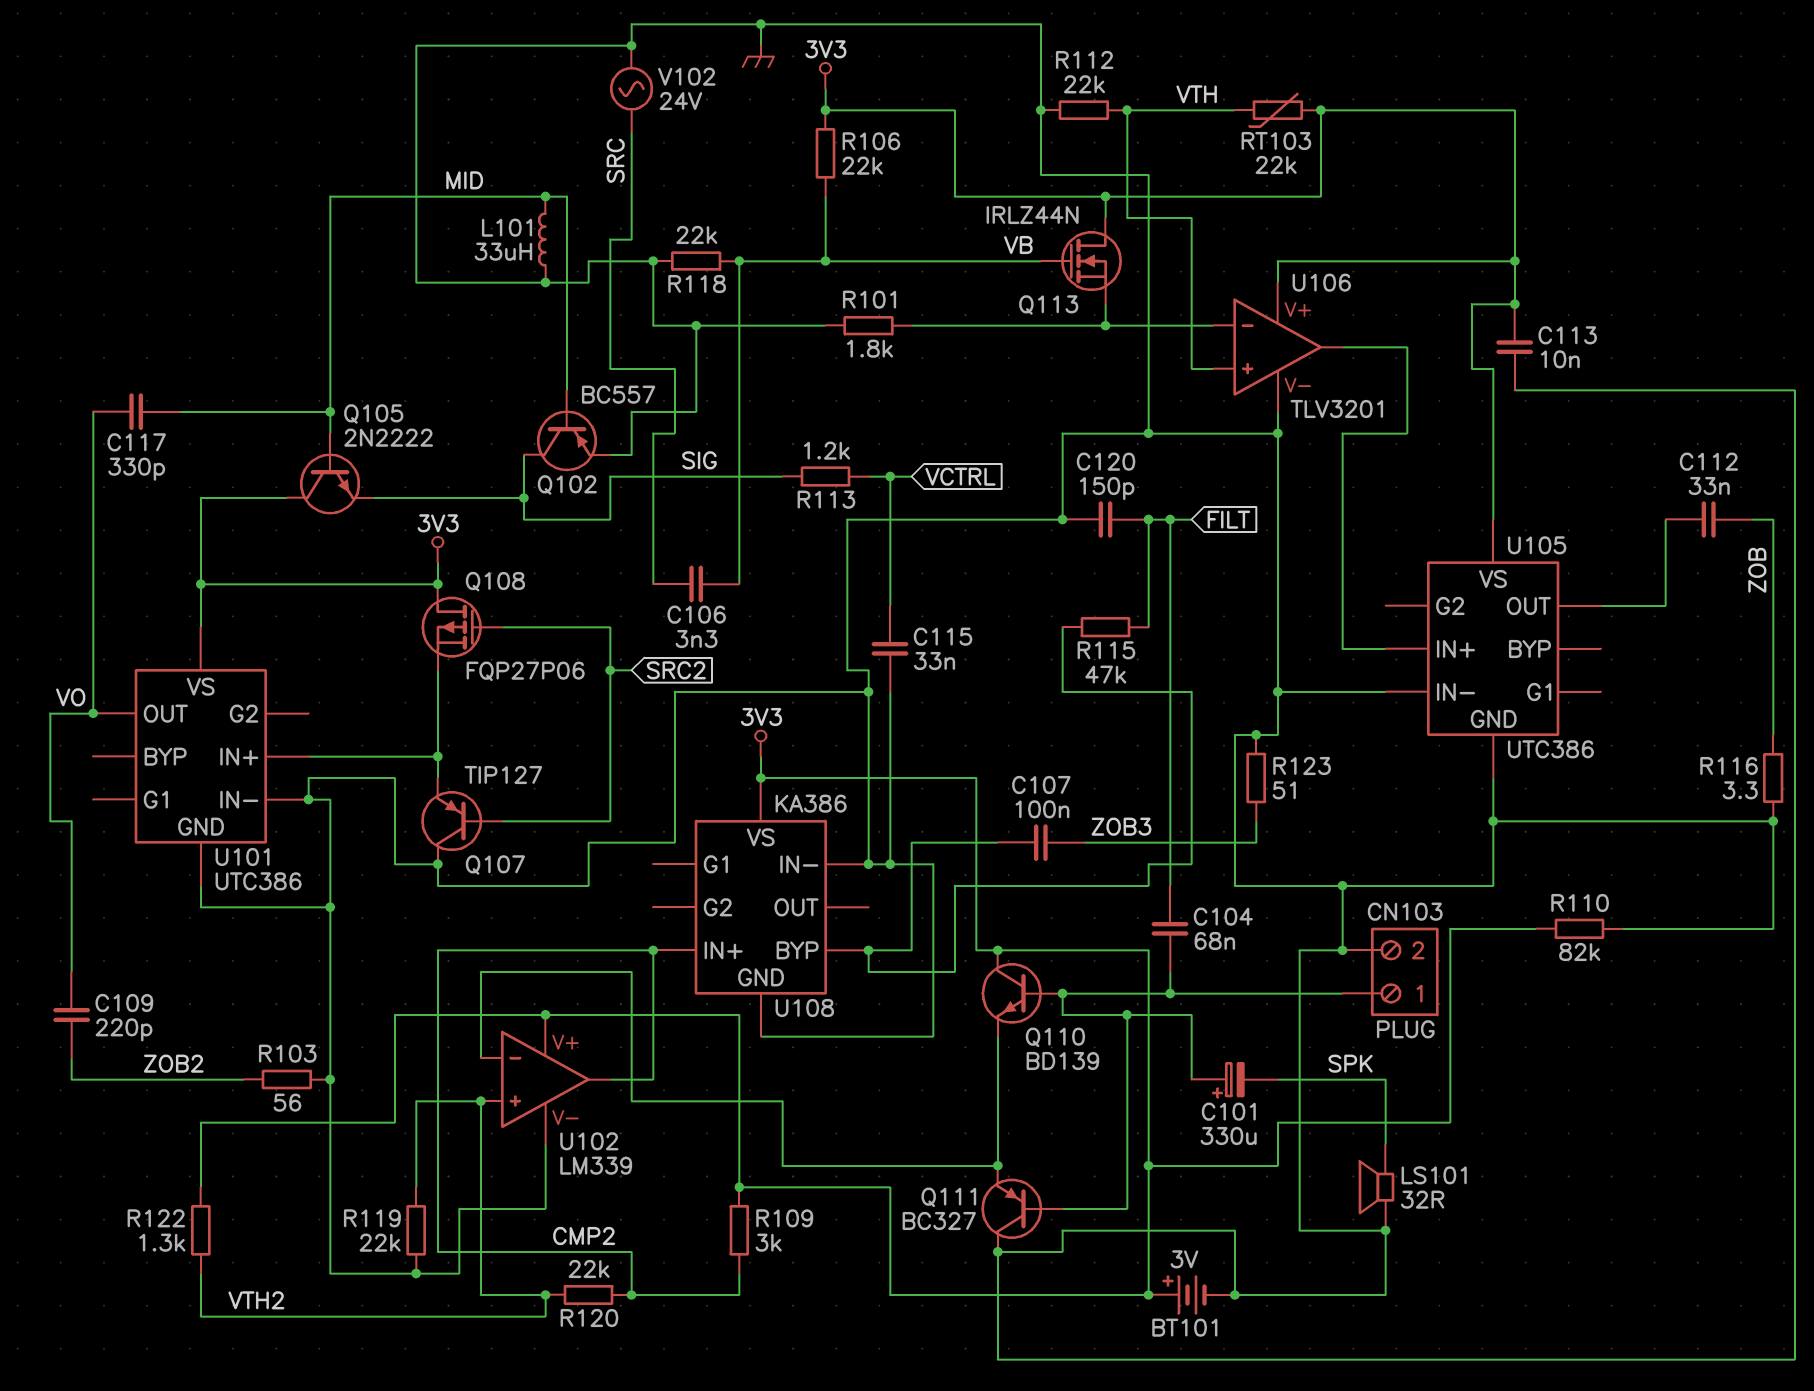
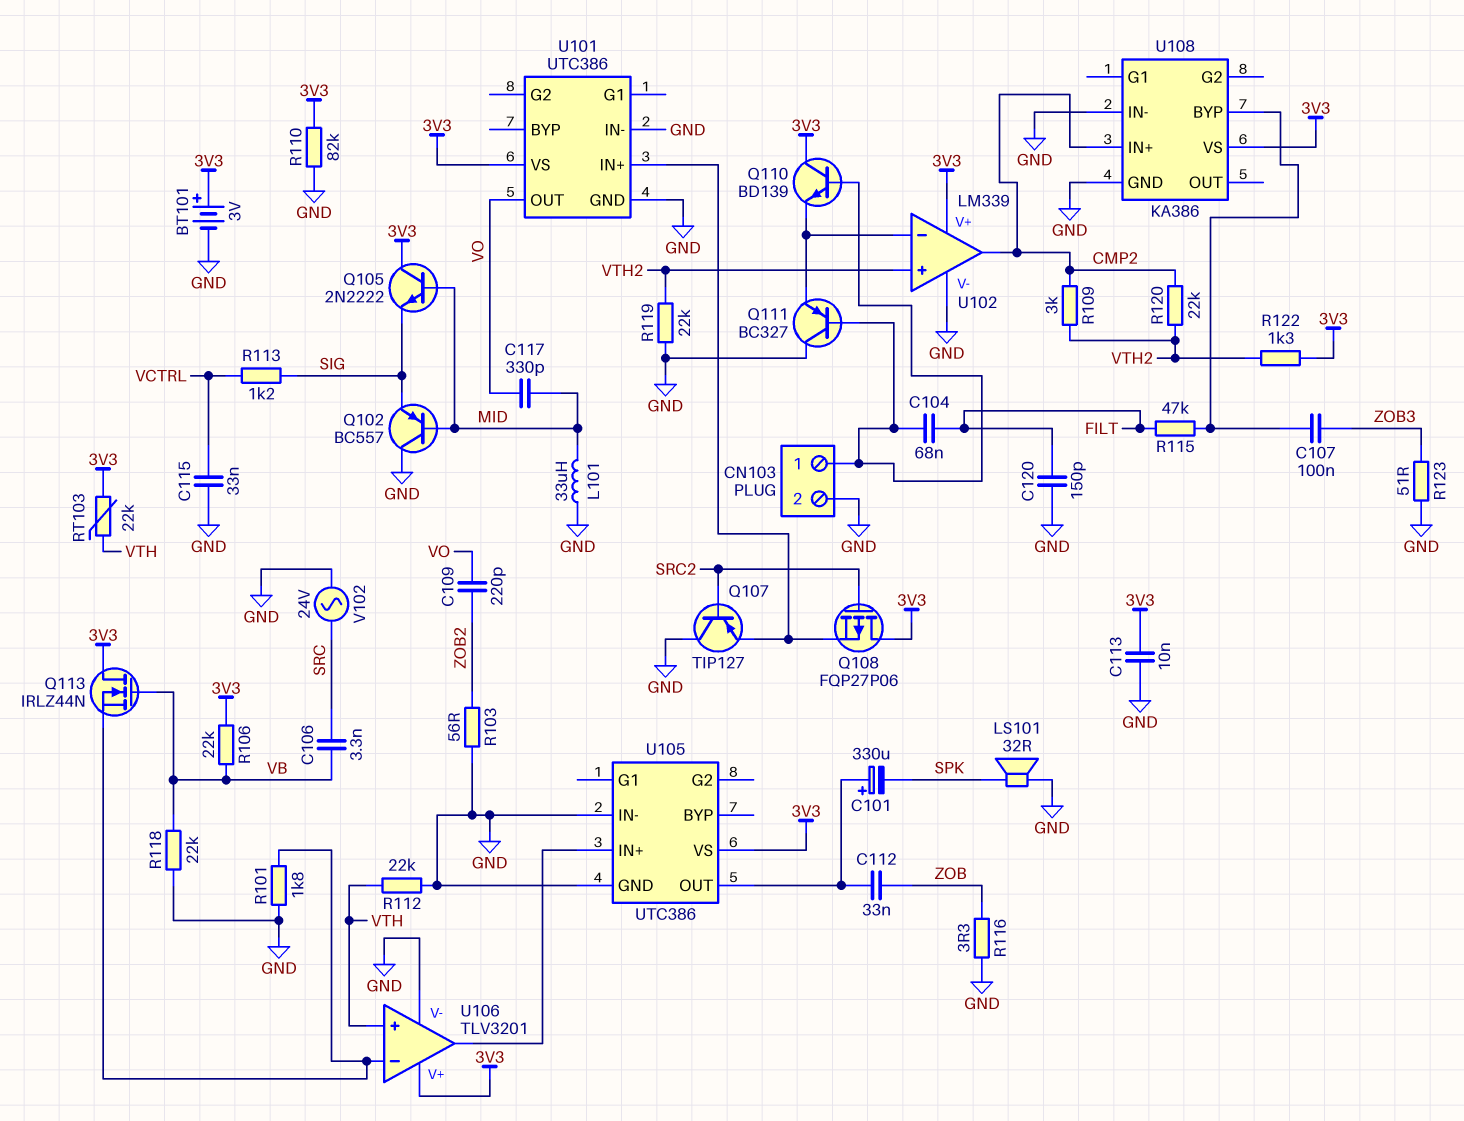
C101: 330uF (plus CN103/1, minus SPK) -> 330uF (plus U105/OUT, minus SPK)
Q102: PNP BC557 (B MID, C SIG, E GND) -> PNP BC557 (B MID, C GND, E SIG)
R109: 3k (3V3, CMP2) -> 3k (CMP2, VTH2)

